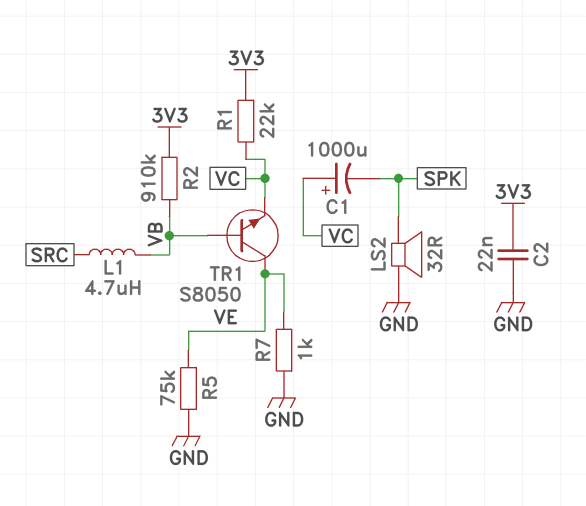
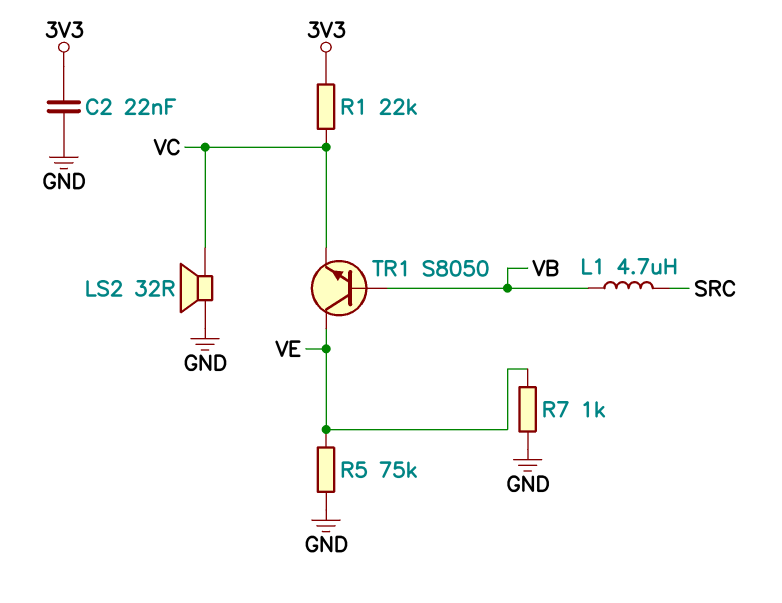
C1: 1000uF (plus VC, minus SPK) -> none
LS2: speaker 32R (GND, SPK) -> speaker 32R (GND, VC)
R2: 910k (3V3, VB) -> none

